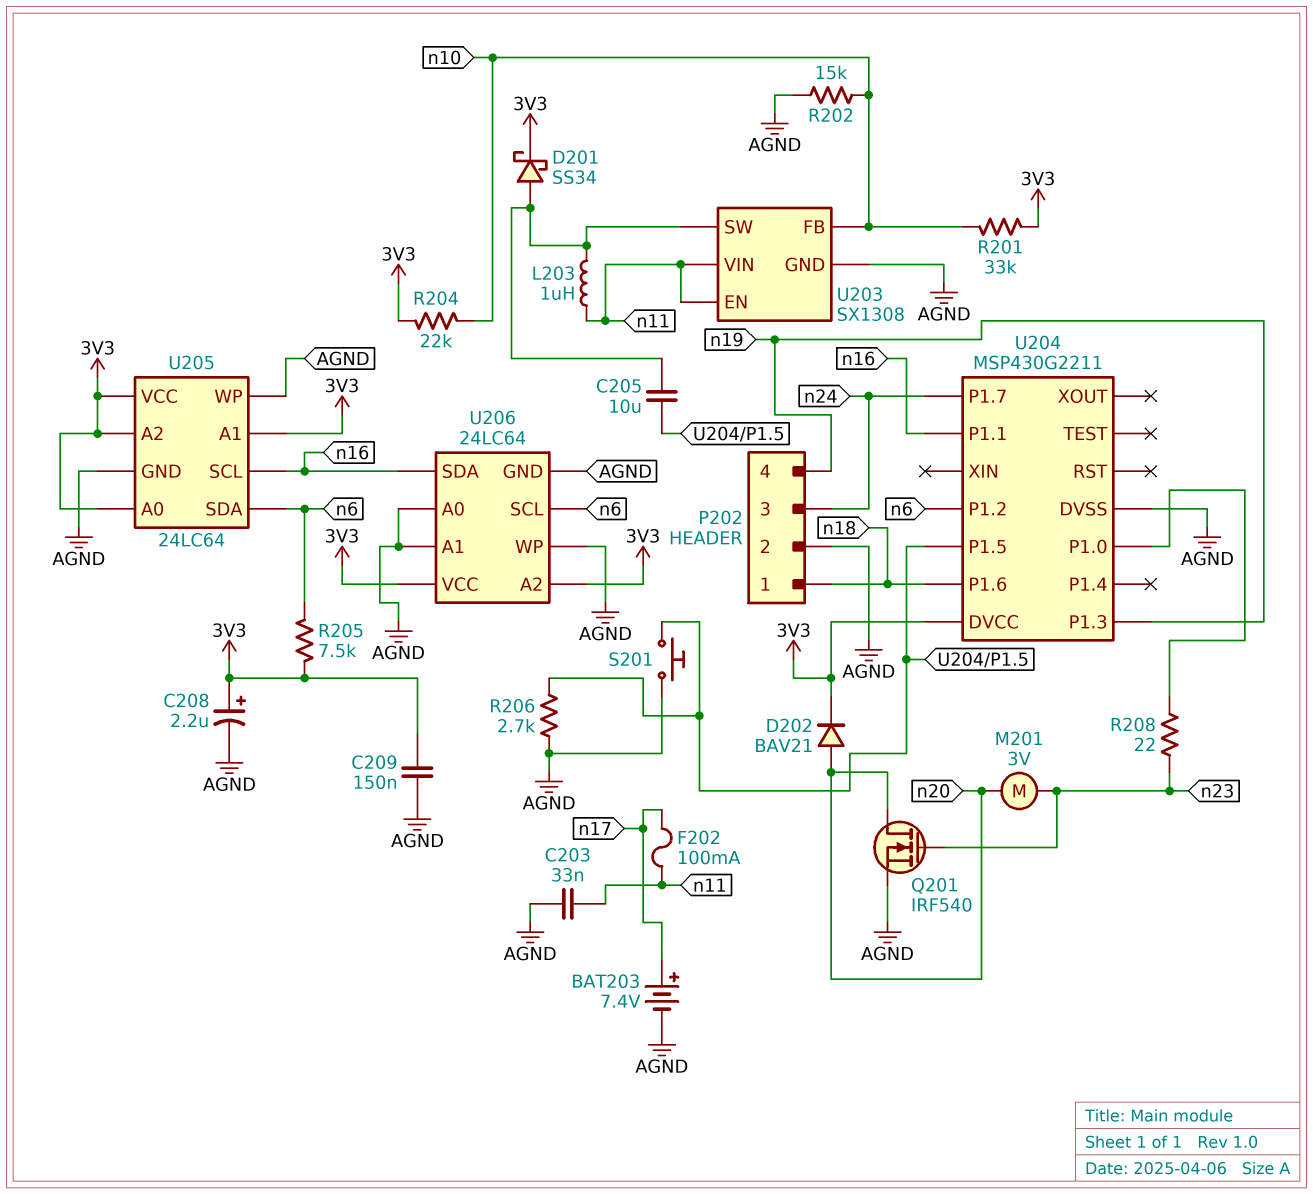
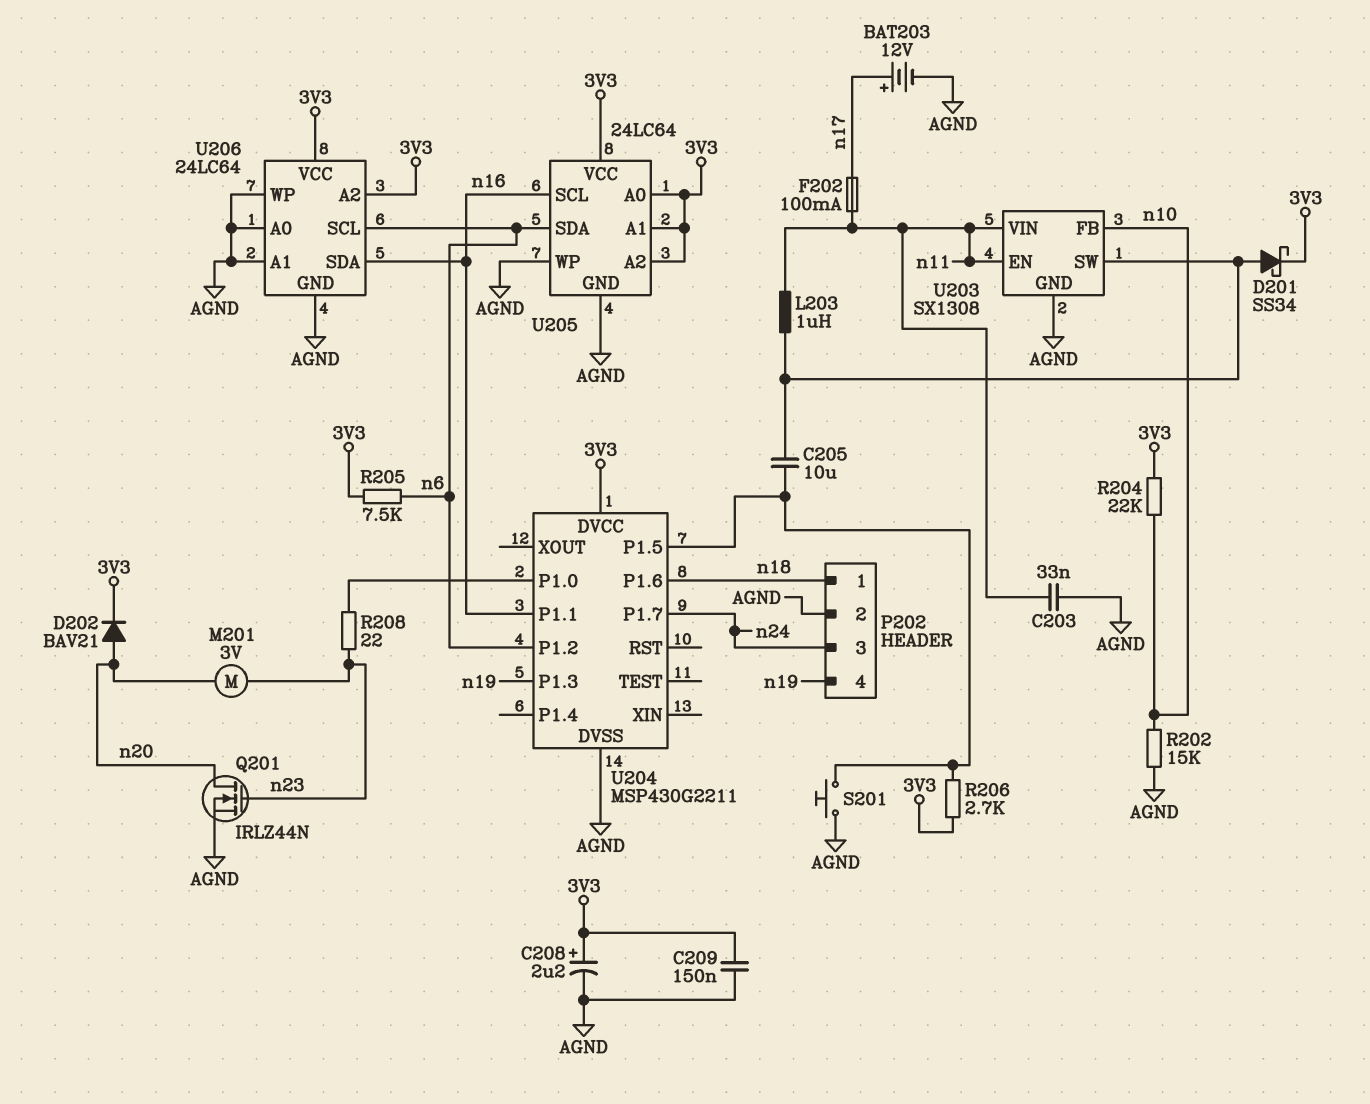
BAT203: 7.4V (plus n17, minus AGND) -> 12V (plus n17, minus AGND)
Q201: NMOS IRF540 (G n23, D n20, S AGND) -> NMOS IRLZ44N (G n23, D n20, S AGND)
R201: 33k (3V3, n10) -> none
R206: 2.7k (AGND, U204/P1.5) -> 2.7k (3V3, U204/P1.5)

